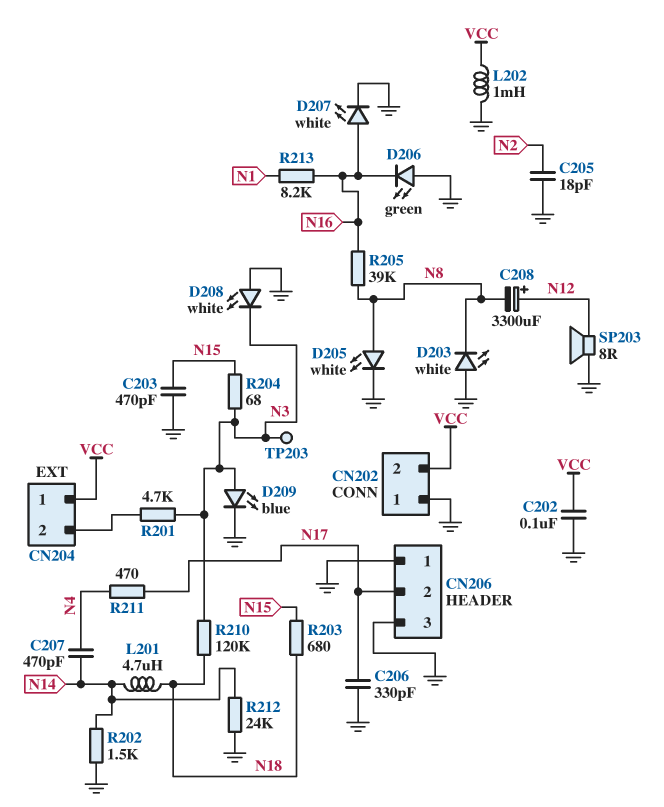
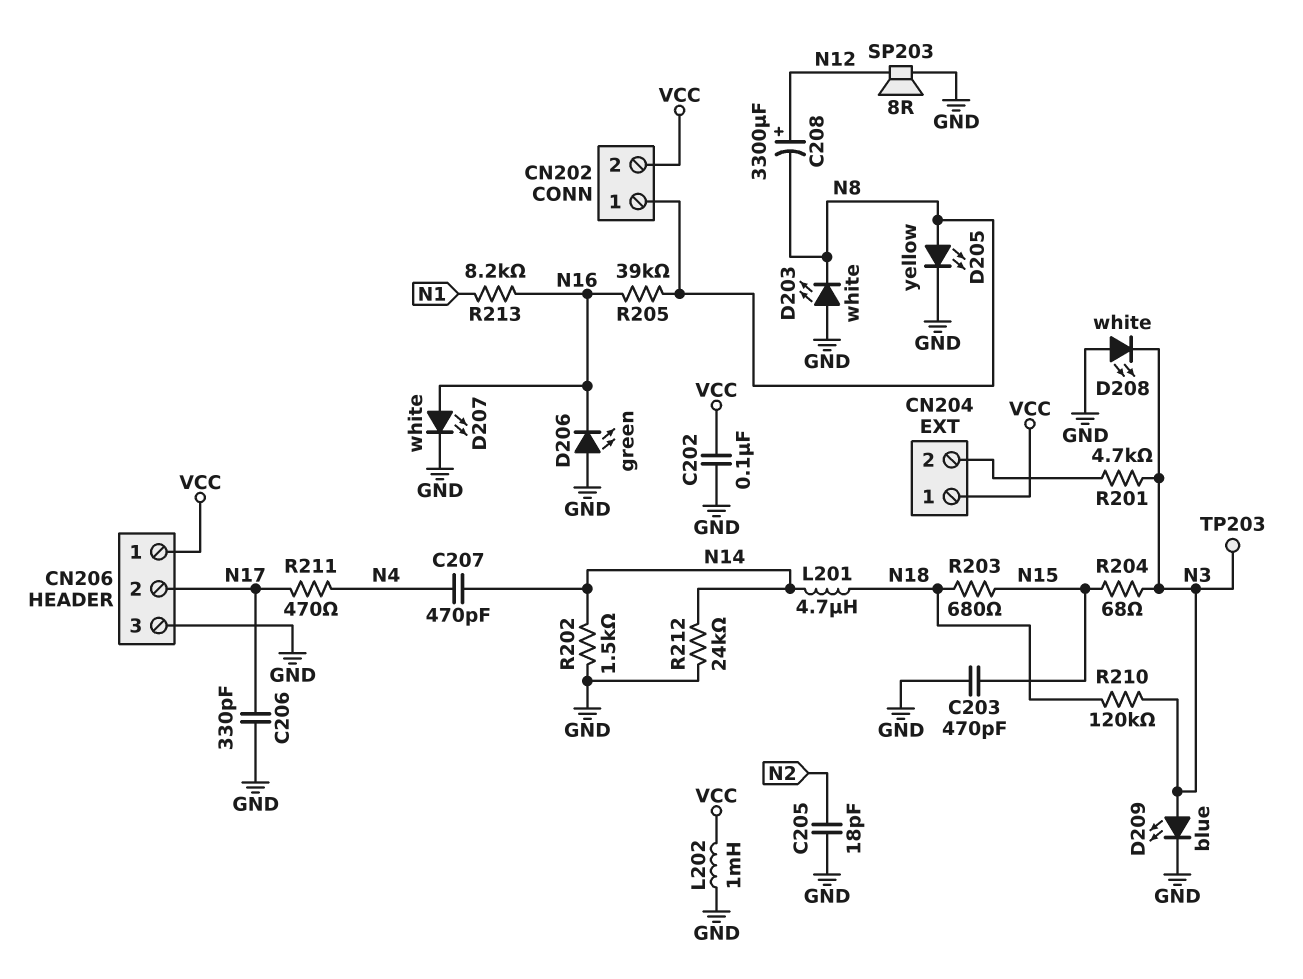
CN202 pin 1: GND -> N8
CN206 pin 1: GND -> VCC
D205: LED white (A N8, K GND) -> LED yellow (A N8, K GND)

